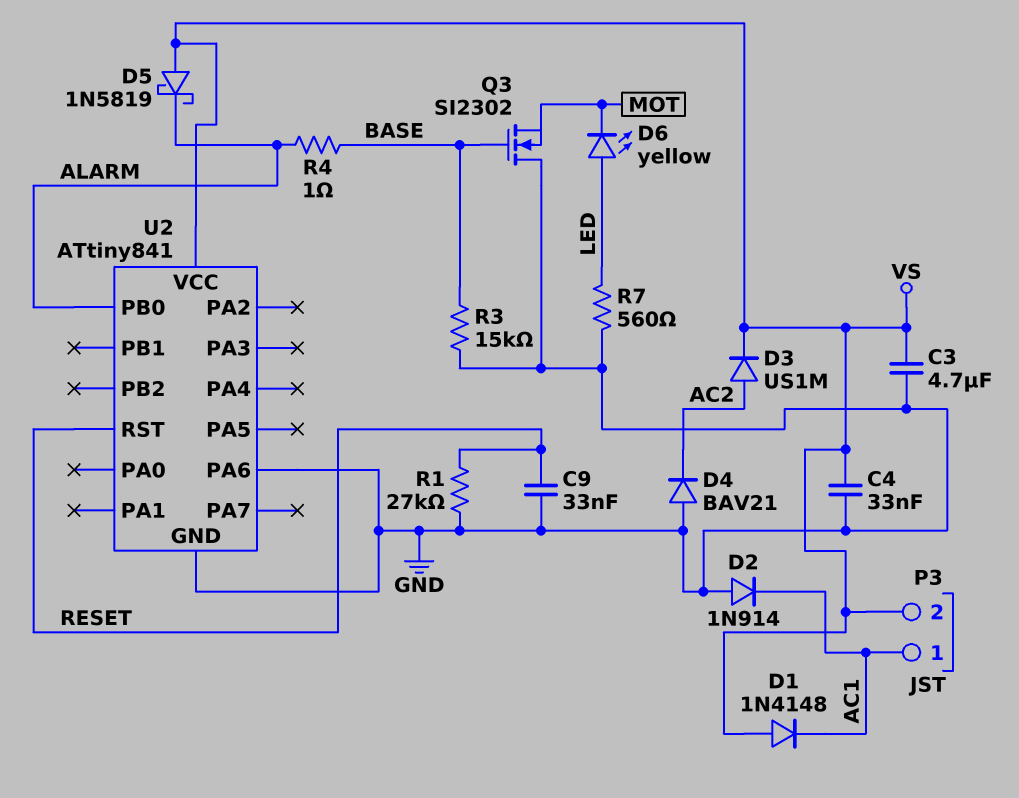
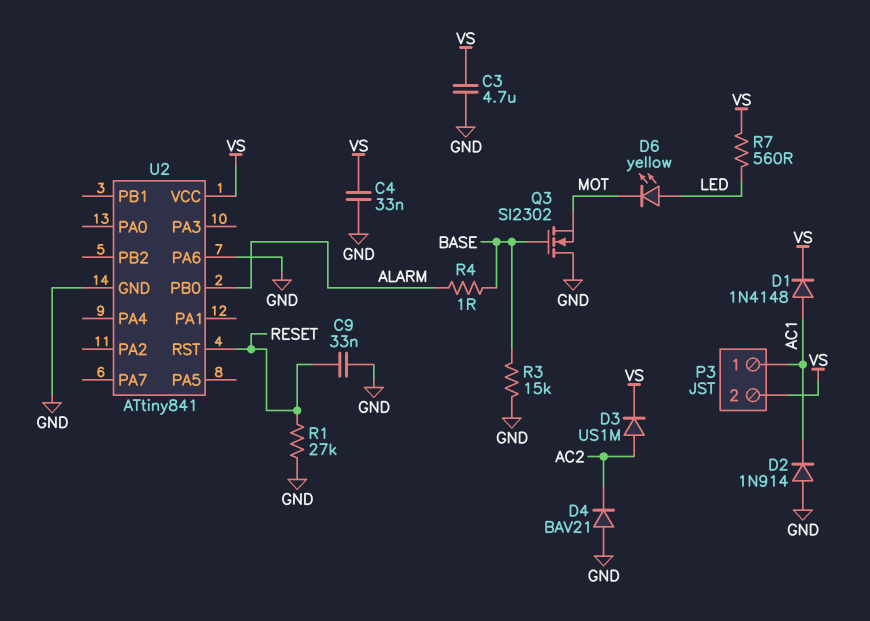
D1: diode 1N4148 (A VS, K AC1) -> diode 1N4148 (A AC1, K VS)
D5: schottky 1N5819 (A VS, K ALARM) -> none
R7: 560 (GND, LED) -> 560 (LED, VS)

